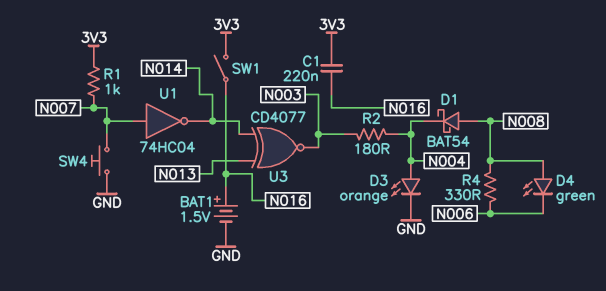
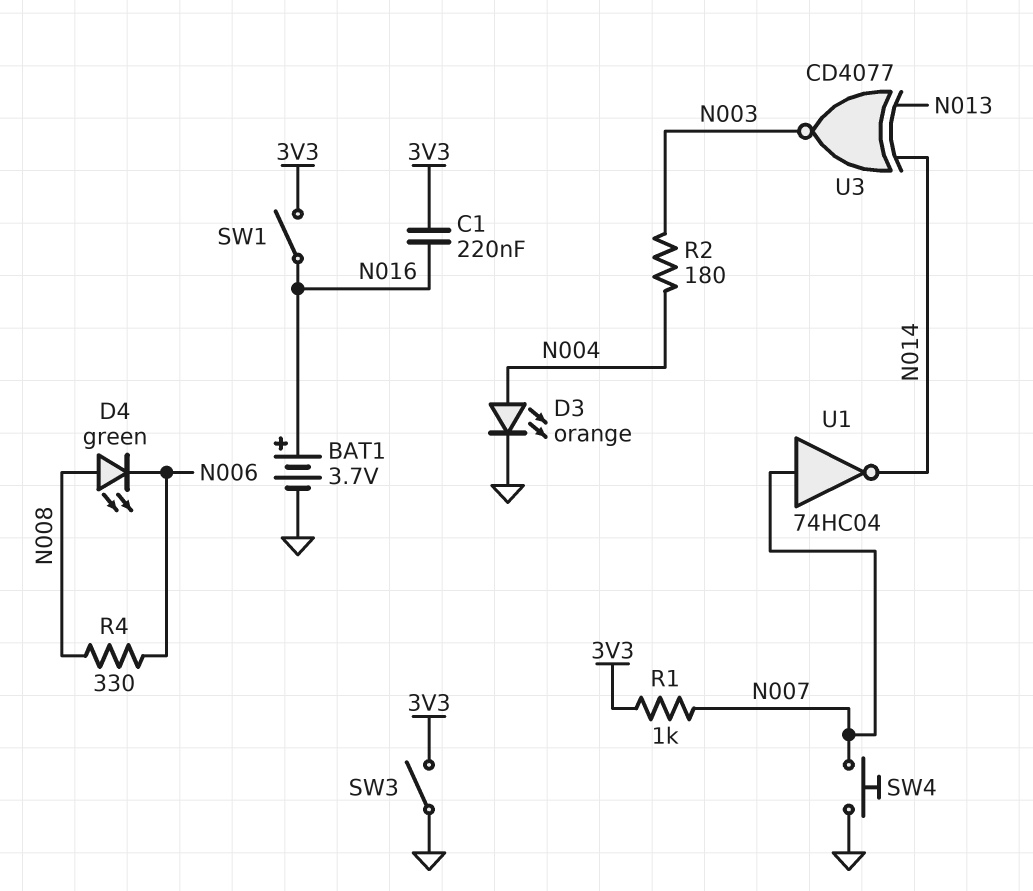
BAT1: 1.5V (plus N016, minus GND) -> 3.7V (plus N016, minus GND)
D1: schottky BAT54 (A N008, K N004) -> none
SW3: none -> switch (3V3, GND)

